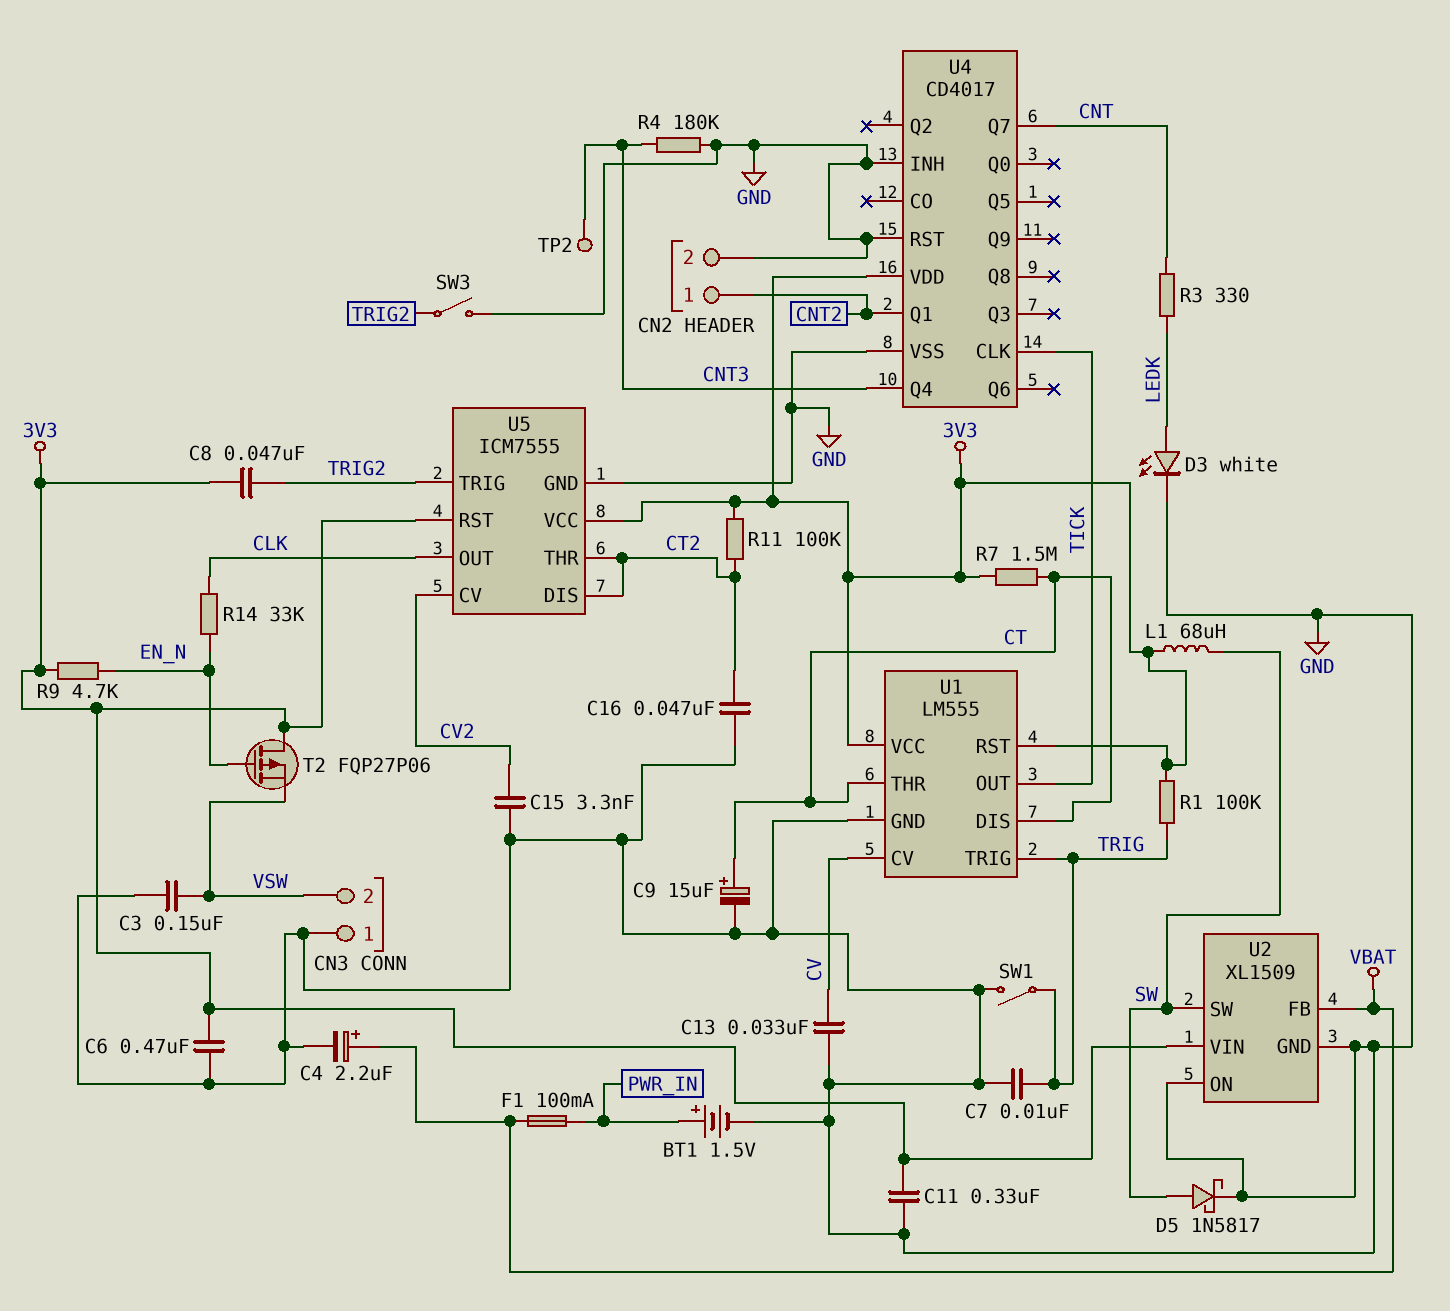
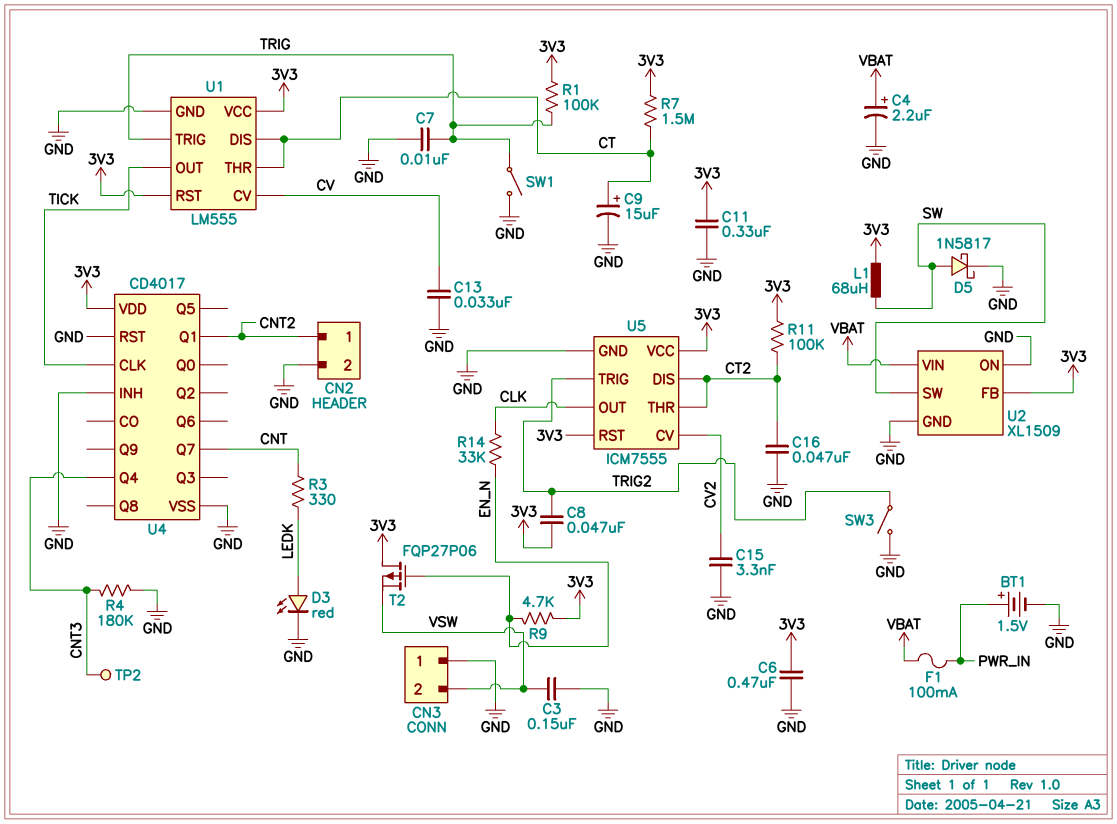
D3: LED white (A LEDK, K GND) -> LED red (A LEDK, K GND)
U2 pin FB: VBAT -> 3V3
U2 pin VIN: 3V3 -> VBAT

